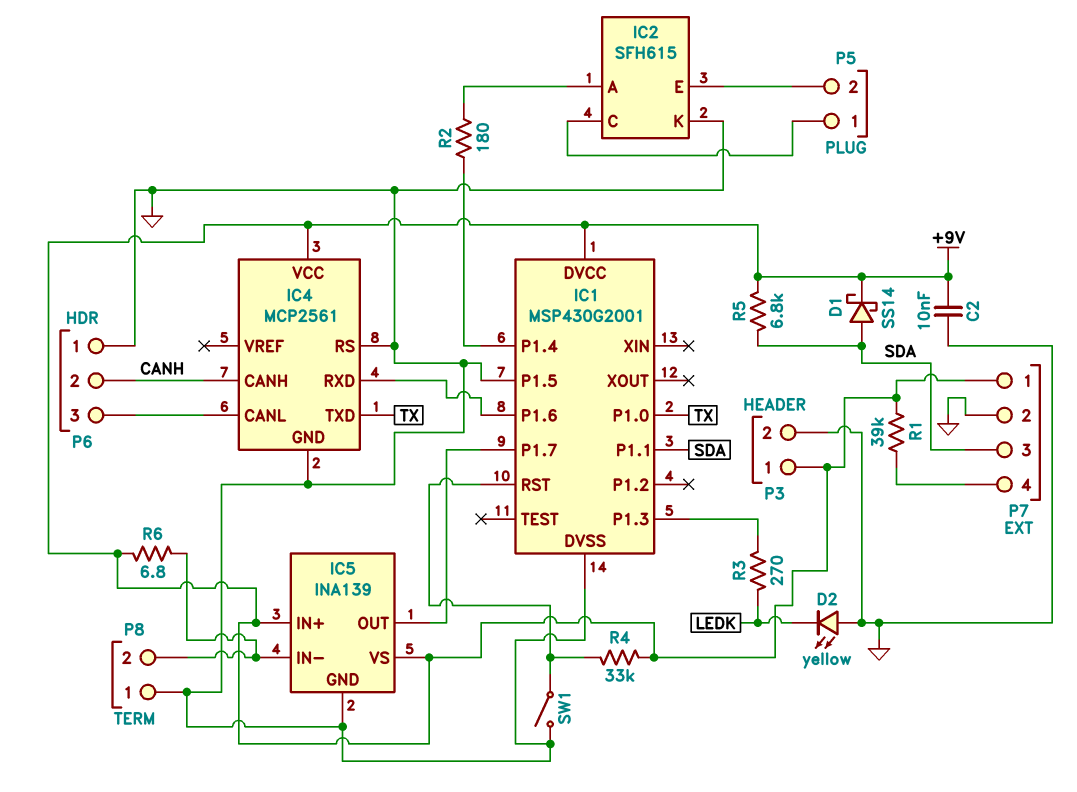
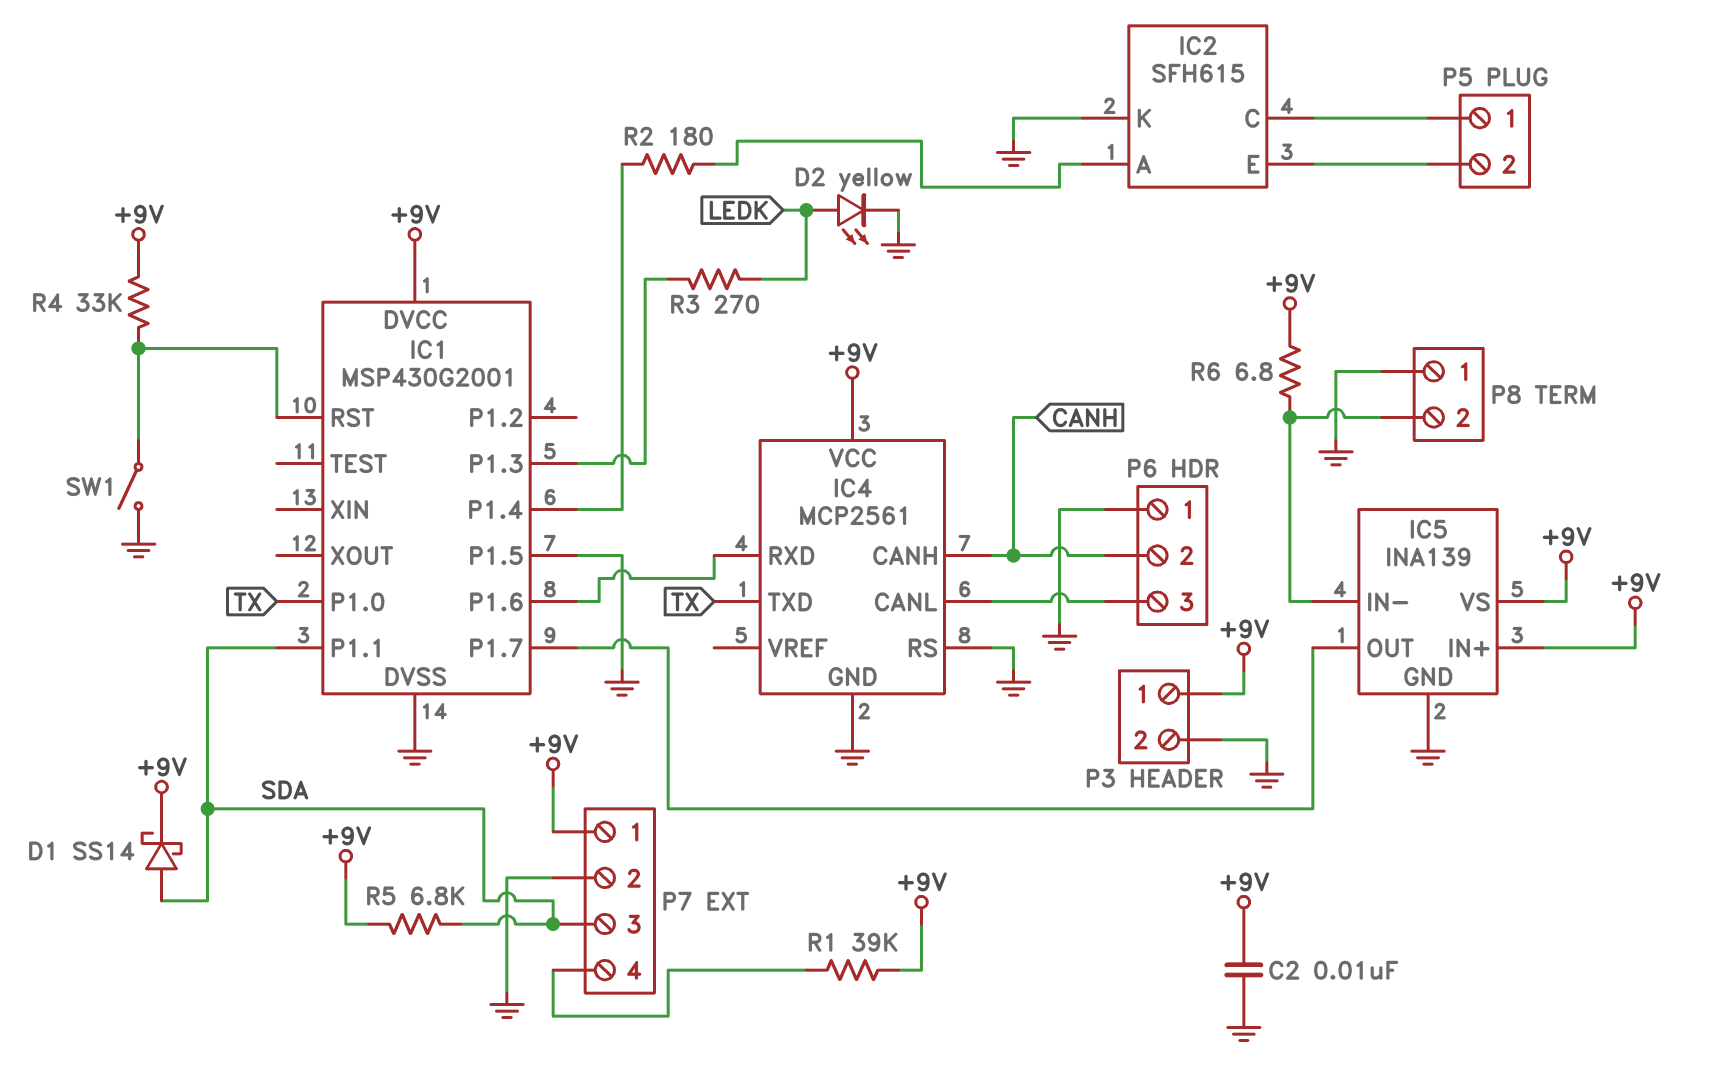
D2: LED yellow (A GND, K LEDK) -> LED yellow (A LEDK, K GND)

